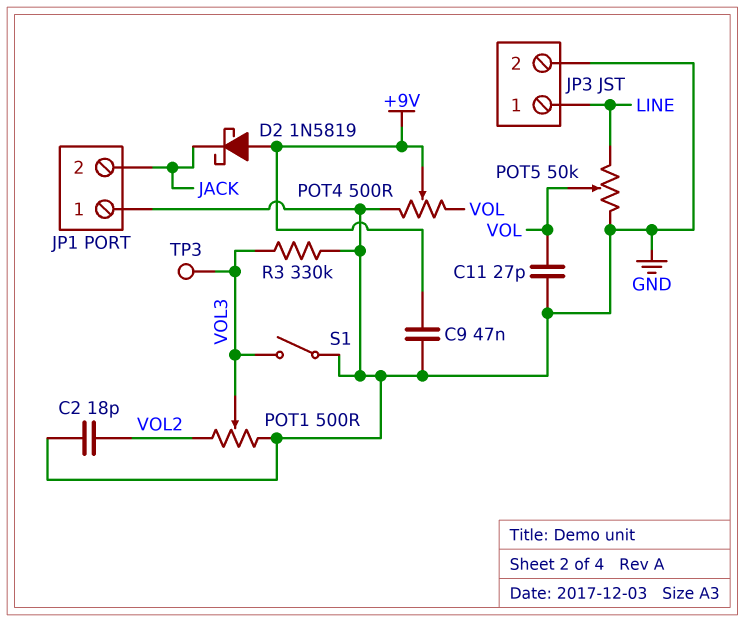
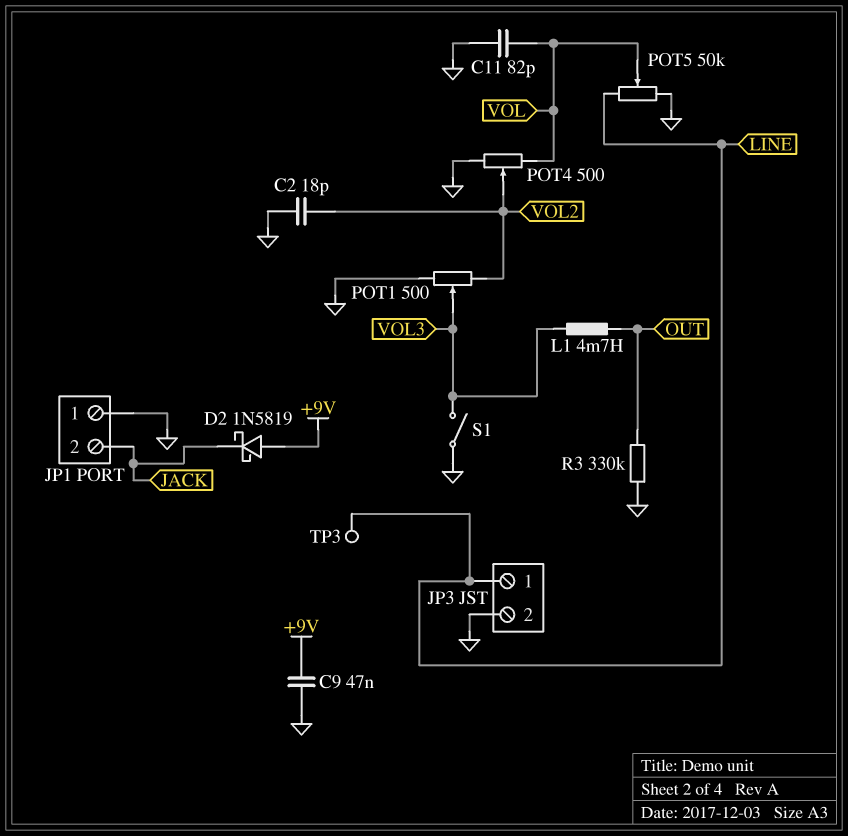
C11: 27pF (GND, VOL) -> 82pF (GND, VOL)
L1: none -> 4.7mH (OUT, VOL3)
POT4: 500 (GND, VOL, wiper +9V) -> 500 (GND, VOL, wiper VOL2)
R3: 330k (GND, VOL3) -> 330k (GND, OUT)
TP3: test point (VOL3) -> test point (LINE)

